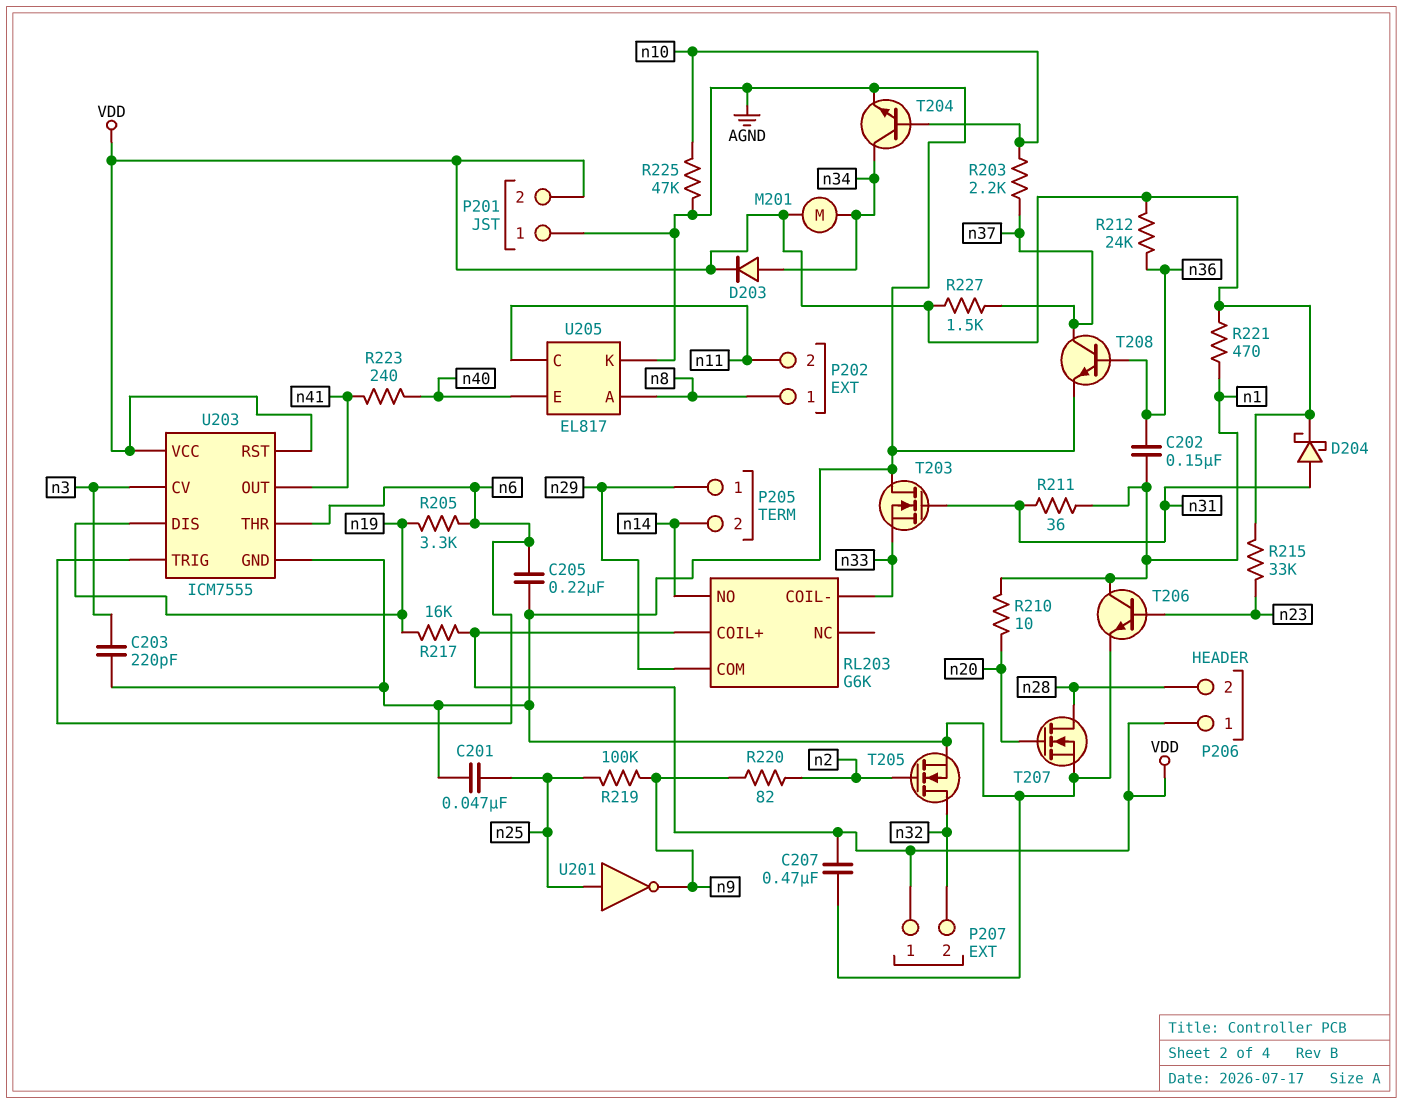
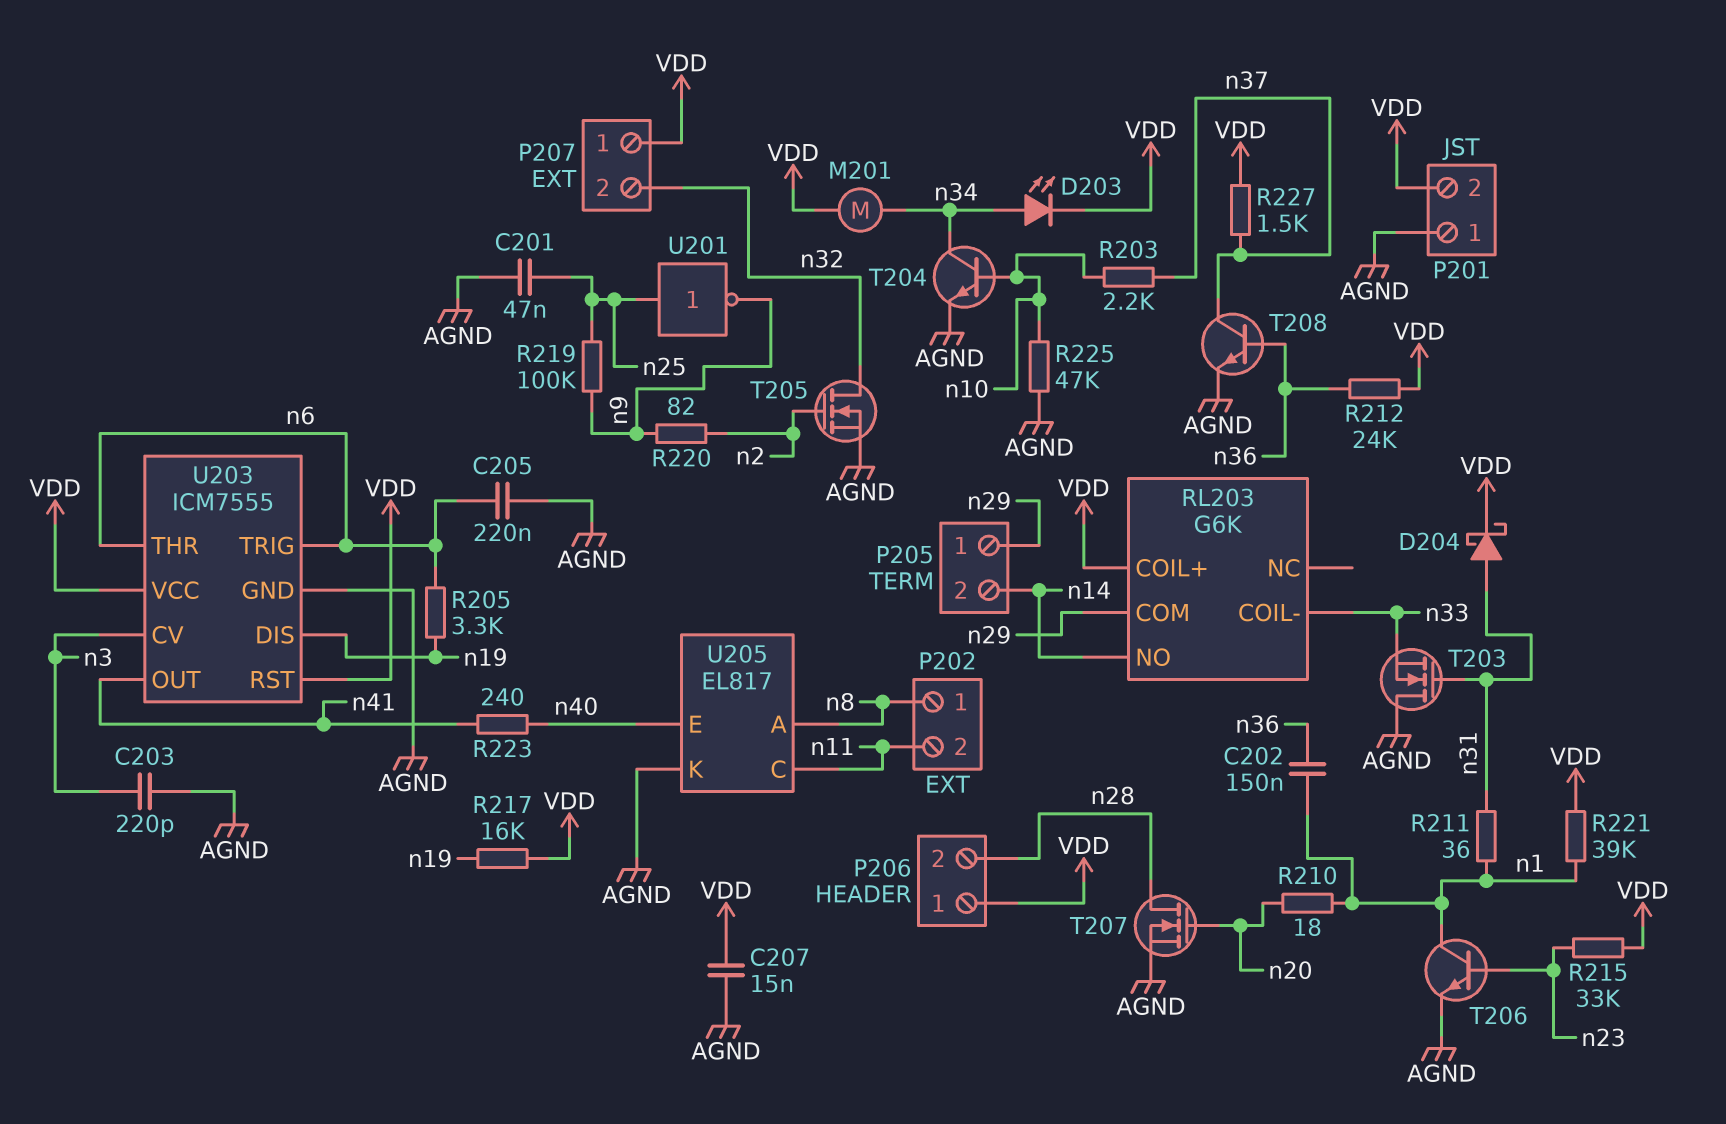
C207: 470nF (AGND, VDD) -> 15nF (AGND, VDD)
D203: diode (A n34, K VDD) -> LED (A n34, K VDD)
R210: 10 (n1, n20) -> 18 (n1, n20)
R221: 470 (VDD, n1) -> 39k (VDD, n1)

